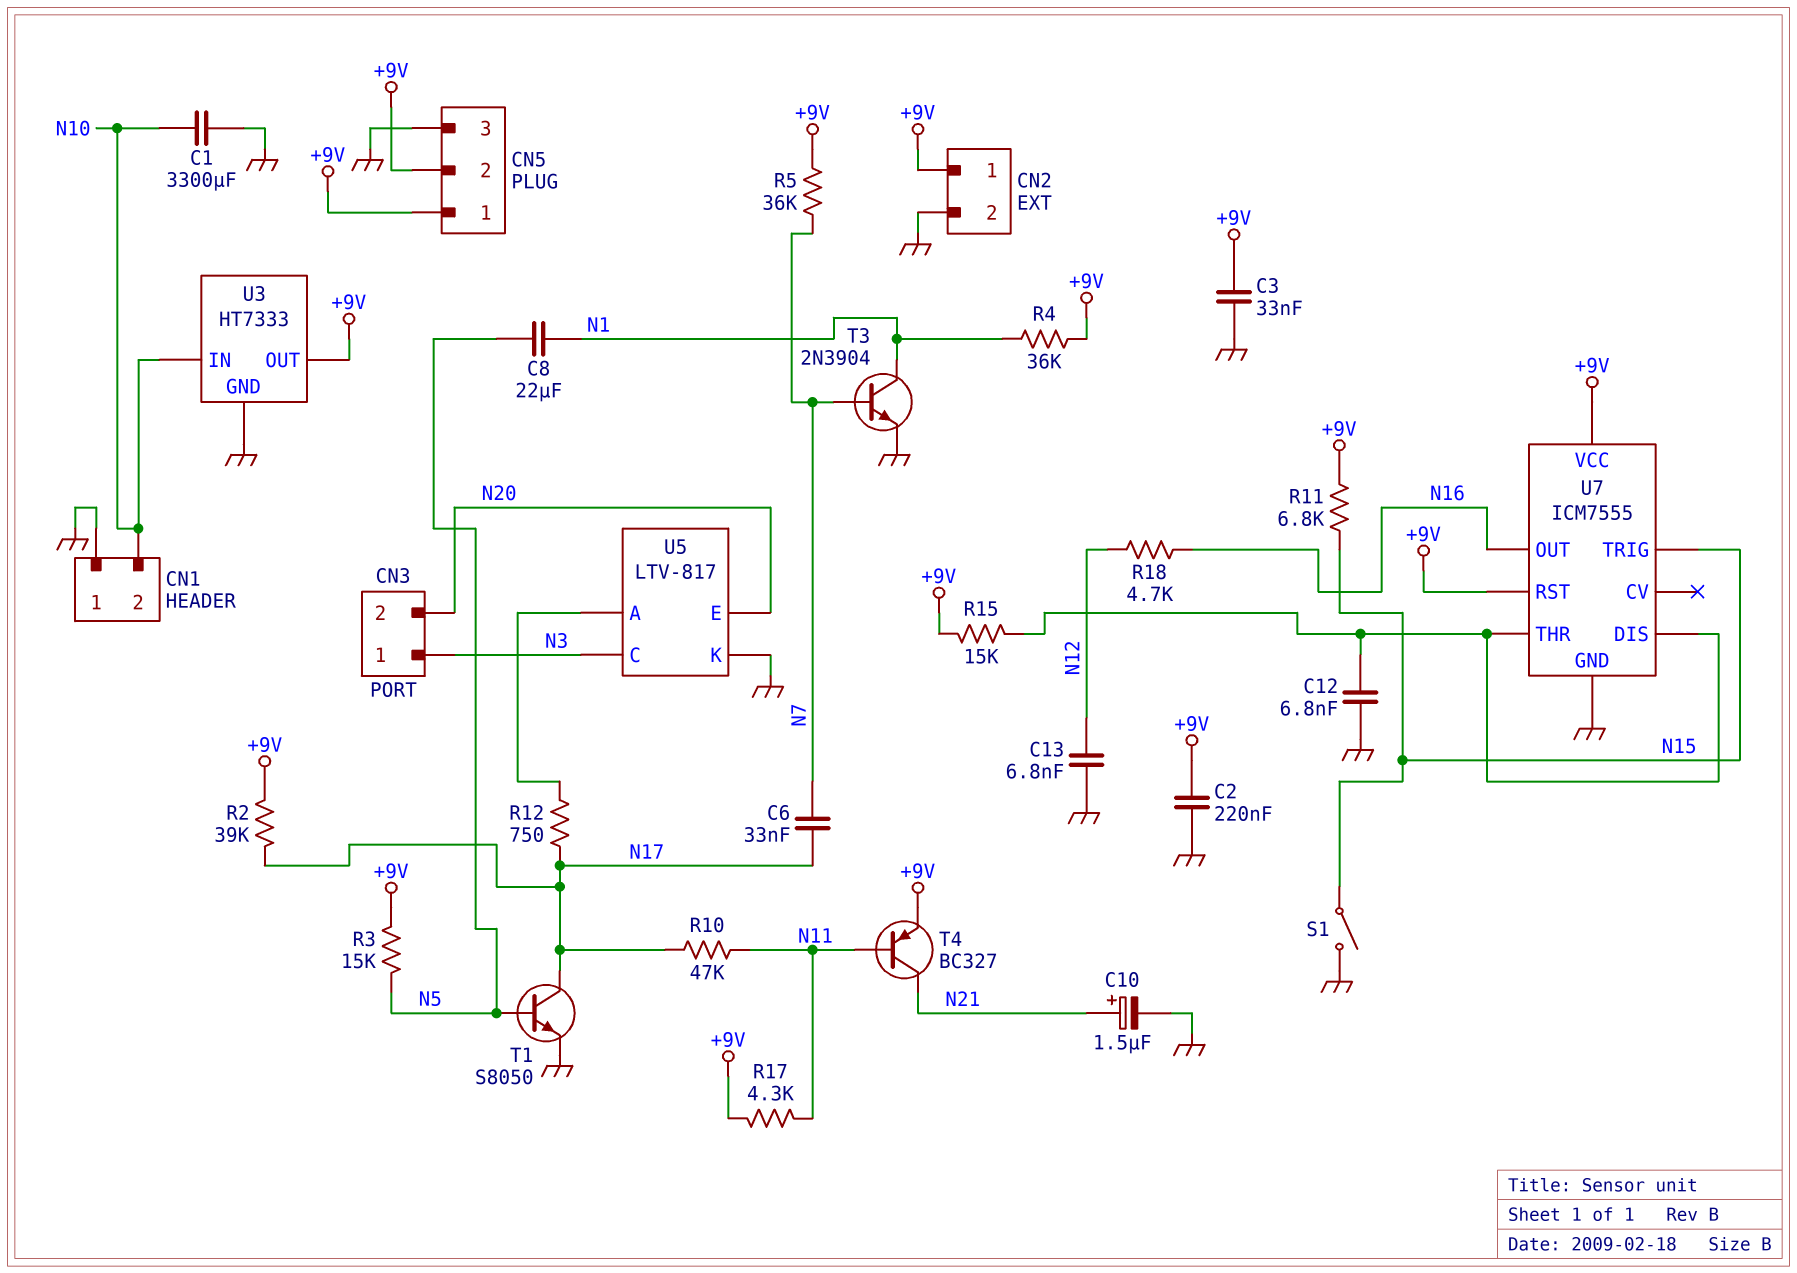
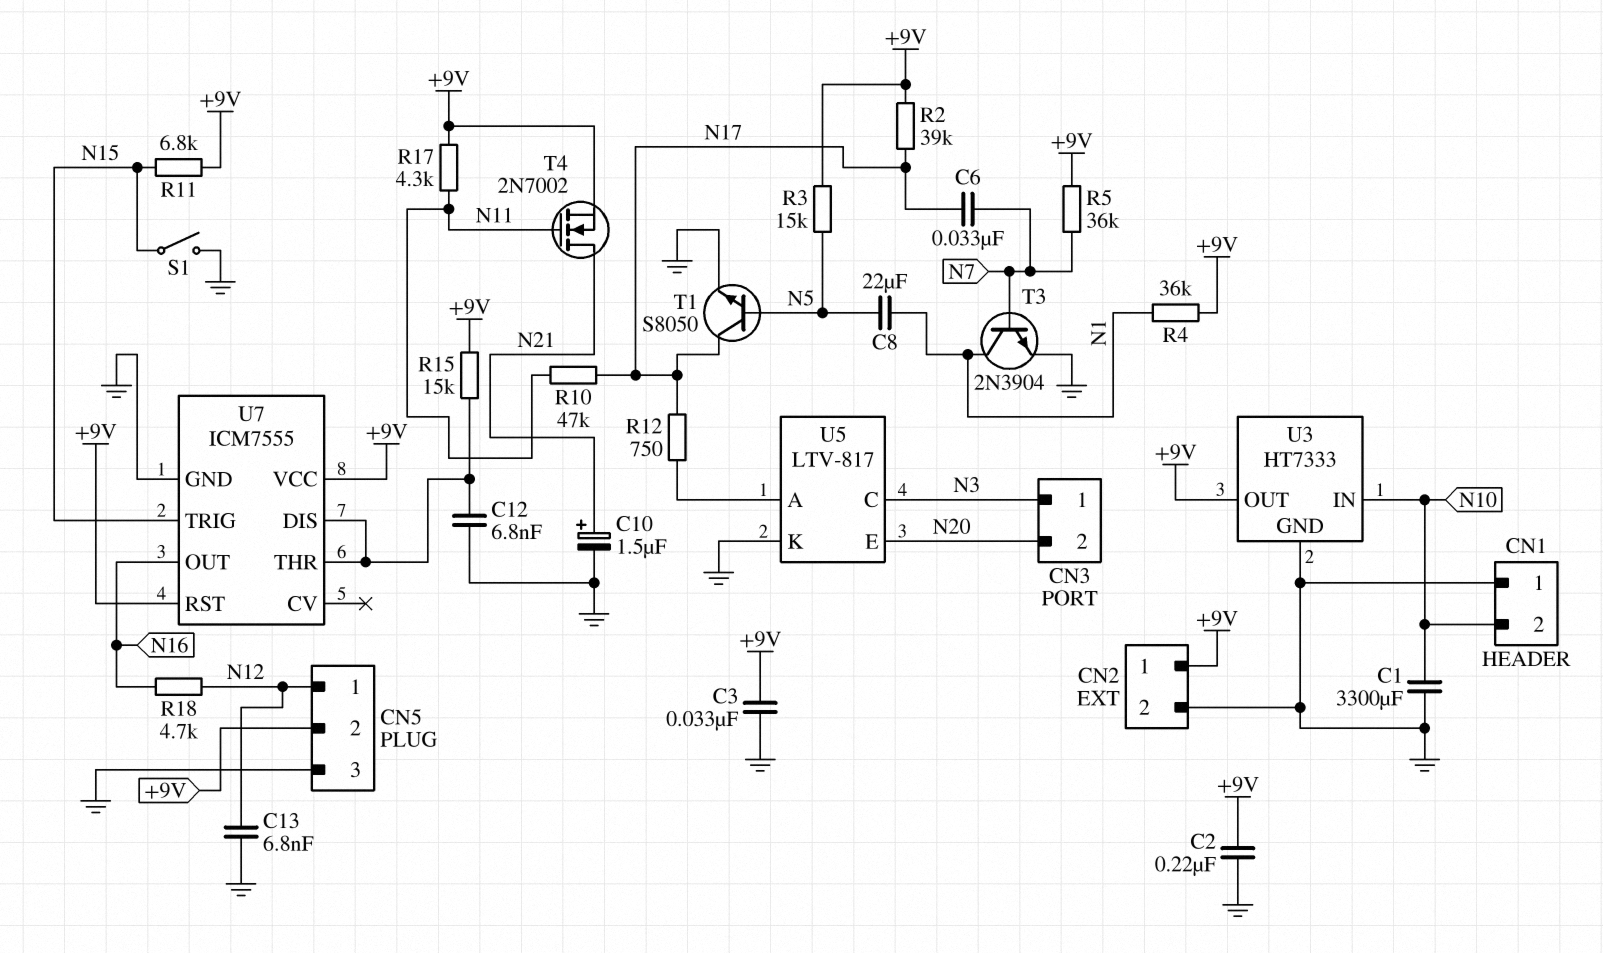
CN5 pin 1: +9V -> N12
T4: PNP BC327 (B N11, C N21, E +9V) -> NMOS 2N7002 (G N11, D N21, S +9V)

